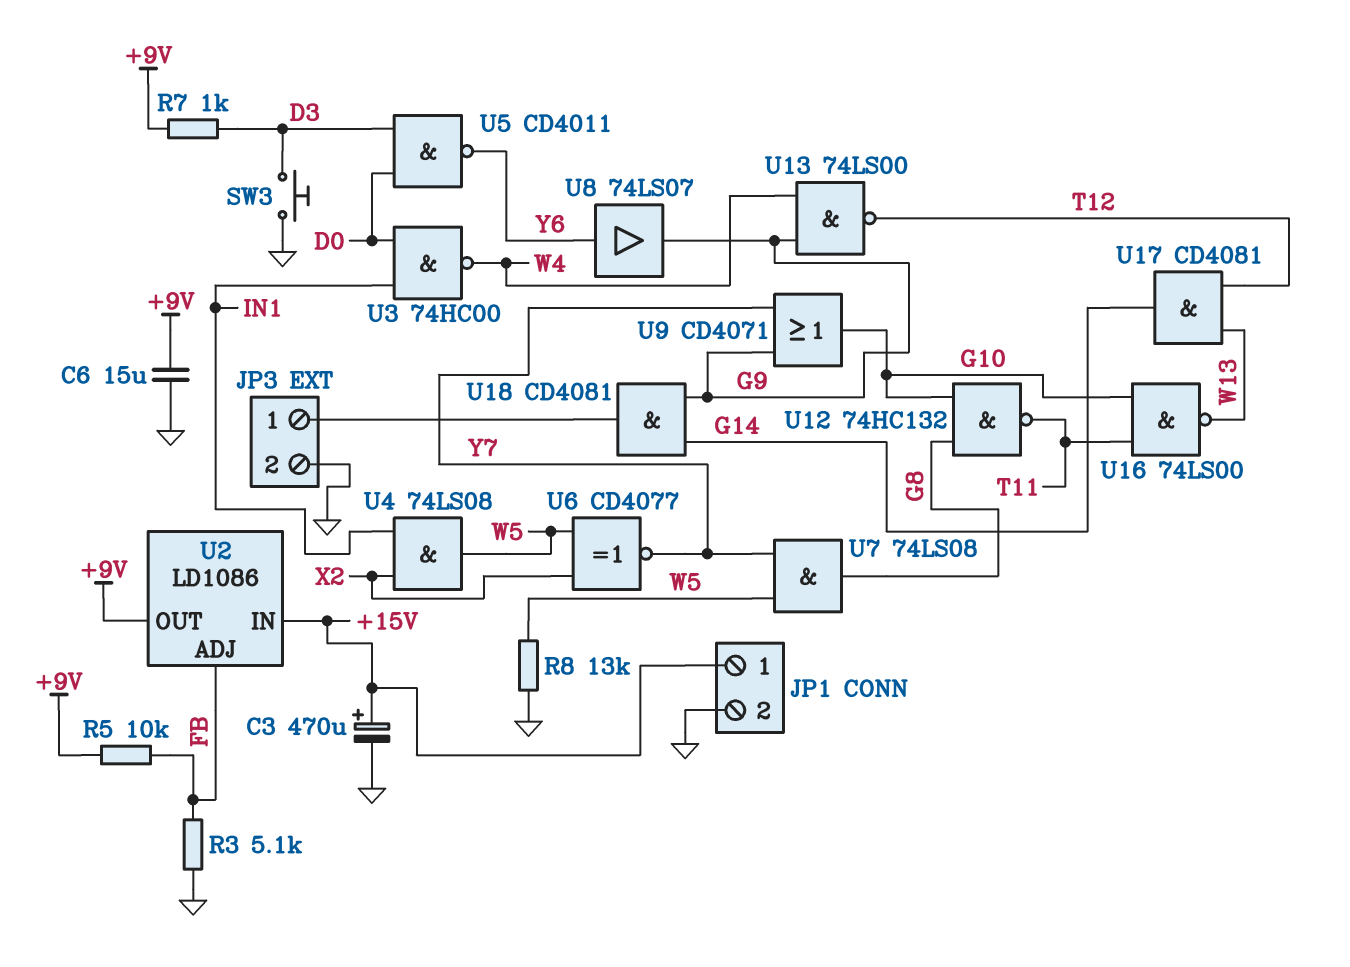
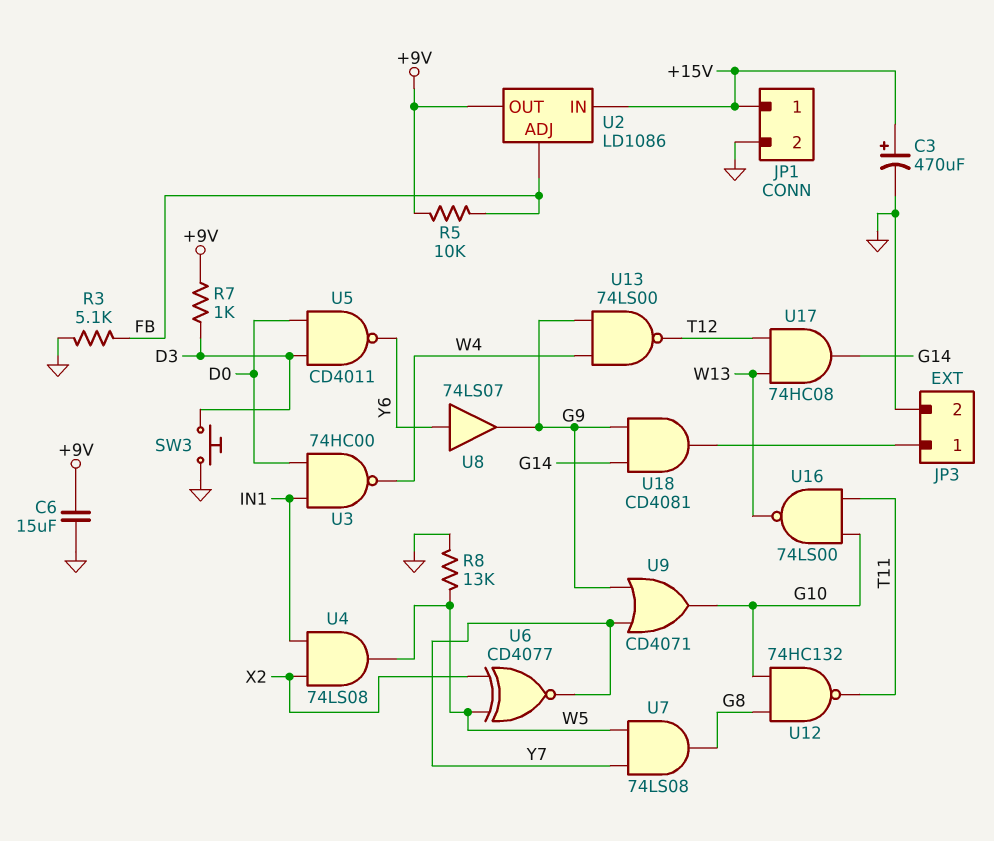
U17: AND CD4081 (in T12, in W13, out G14) -> AND 74HC08 (in T12, in W13, out G14)

